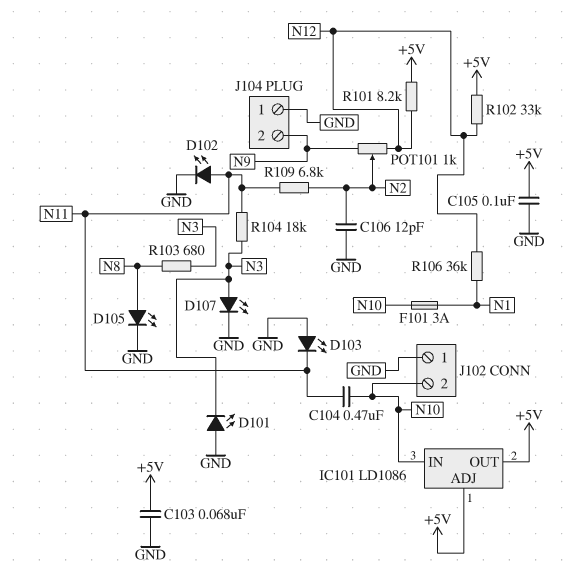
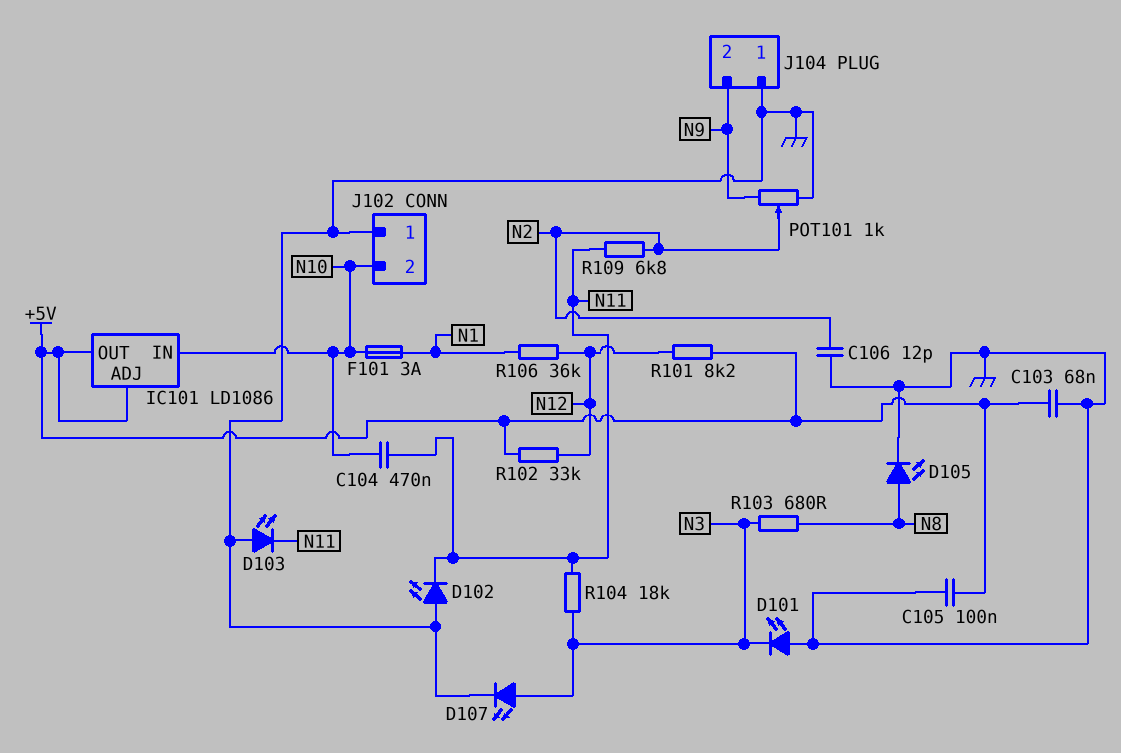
D102: LED (A N11, K GND) -> LED (A GND, K N11)
POT101: 1k (N9, N12, wiper N2) -> 1k (GND, N9, wiper N2)

